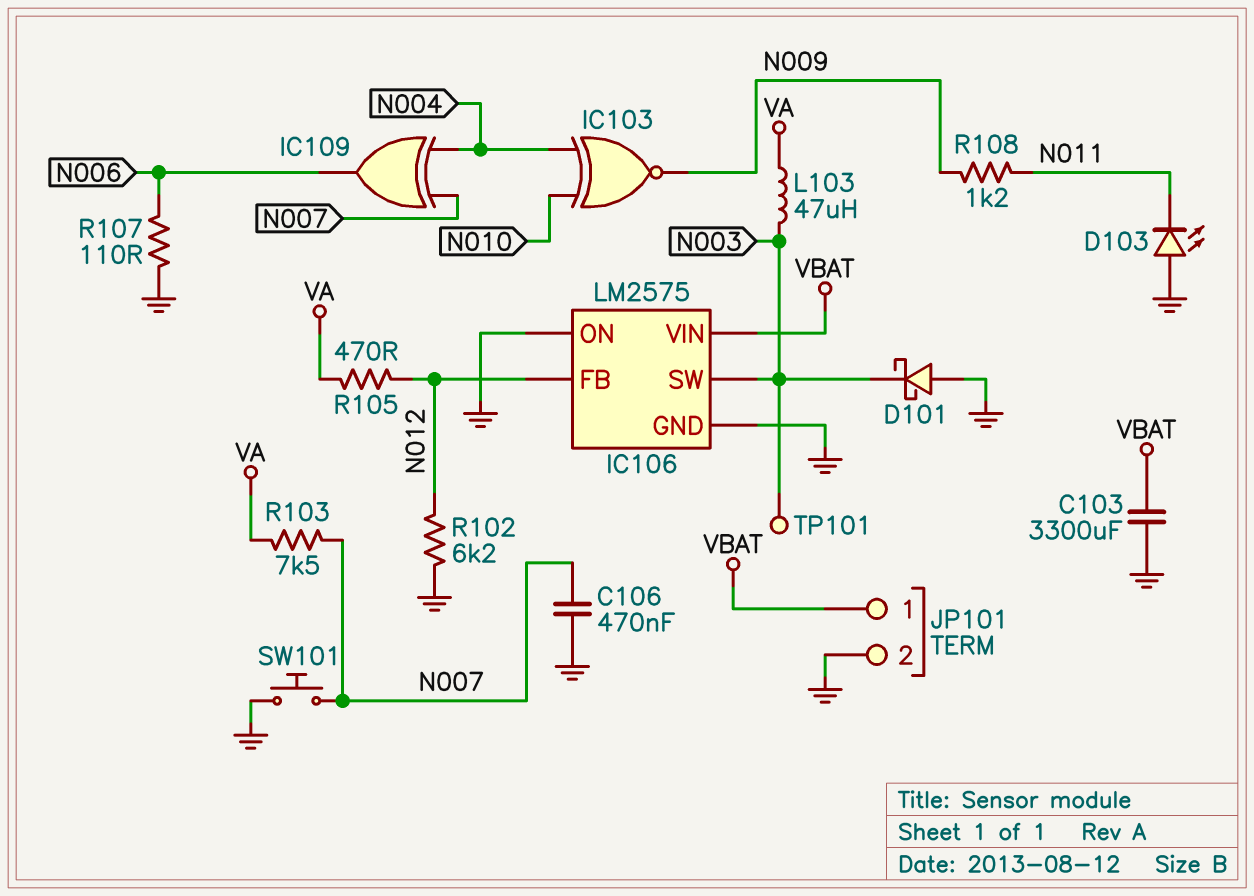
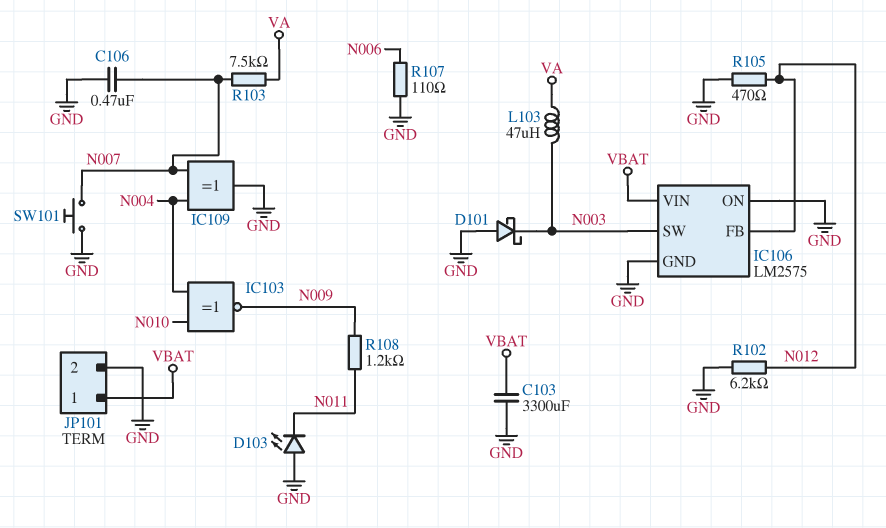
IC109: XOR (in N004, in N007, out N006) -> XOR (in N004, in N007, out GND)
R105: 470 (N012, VA) -> 470 (GND, N012)
TP101: test point (N003) -> none

